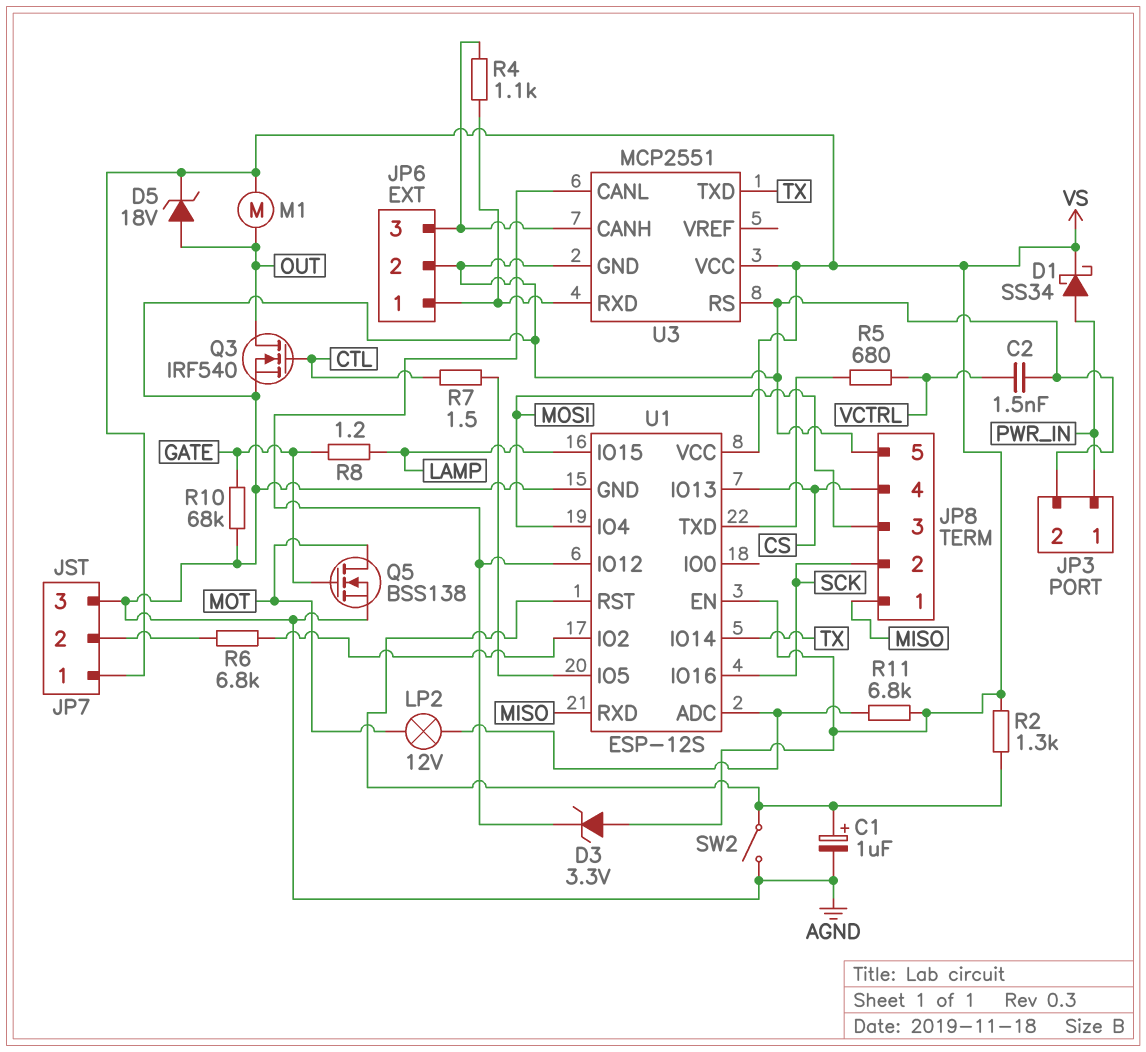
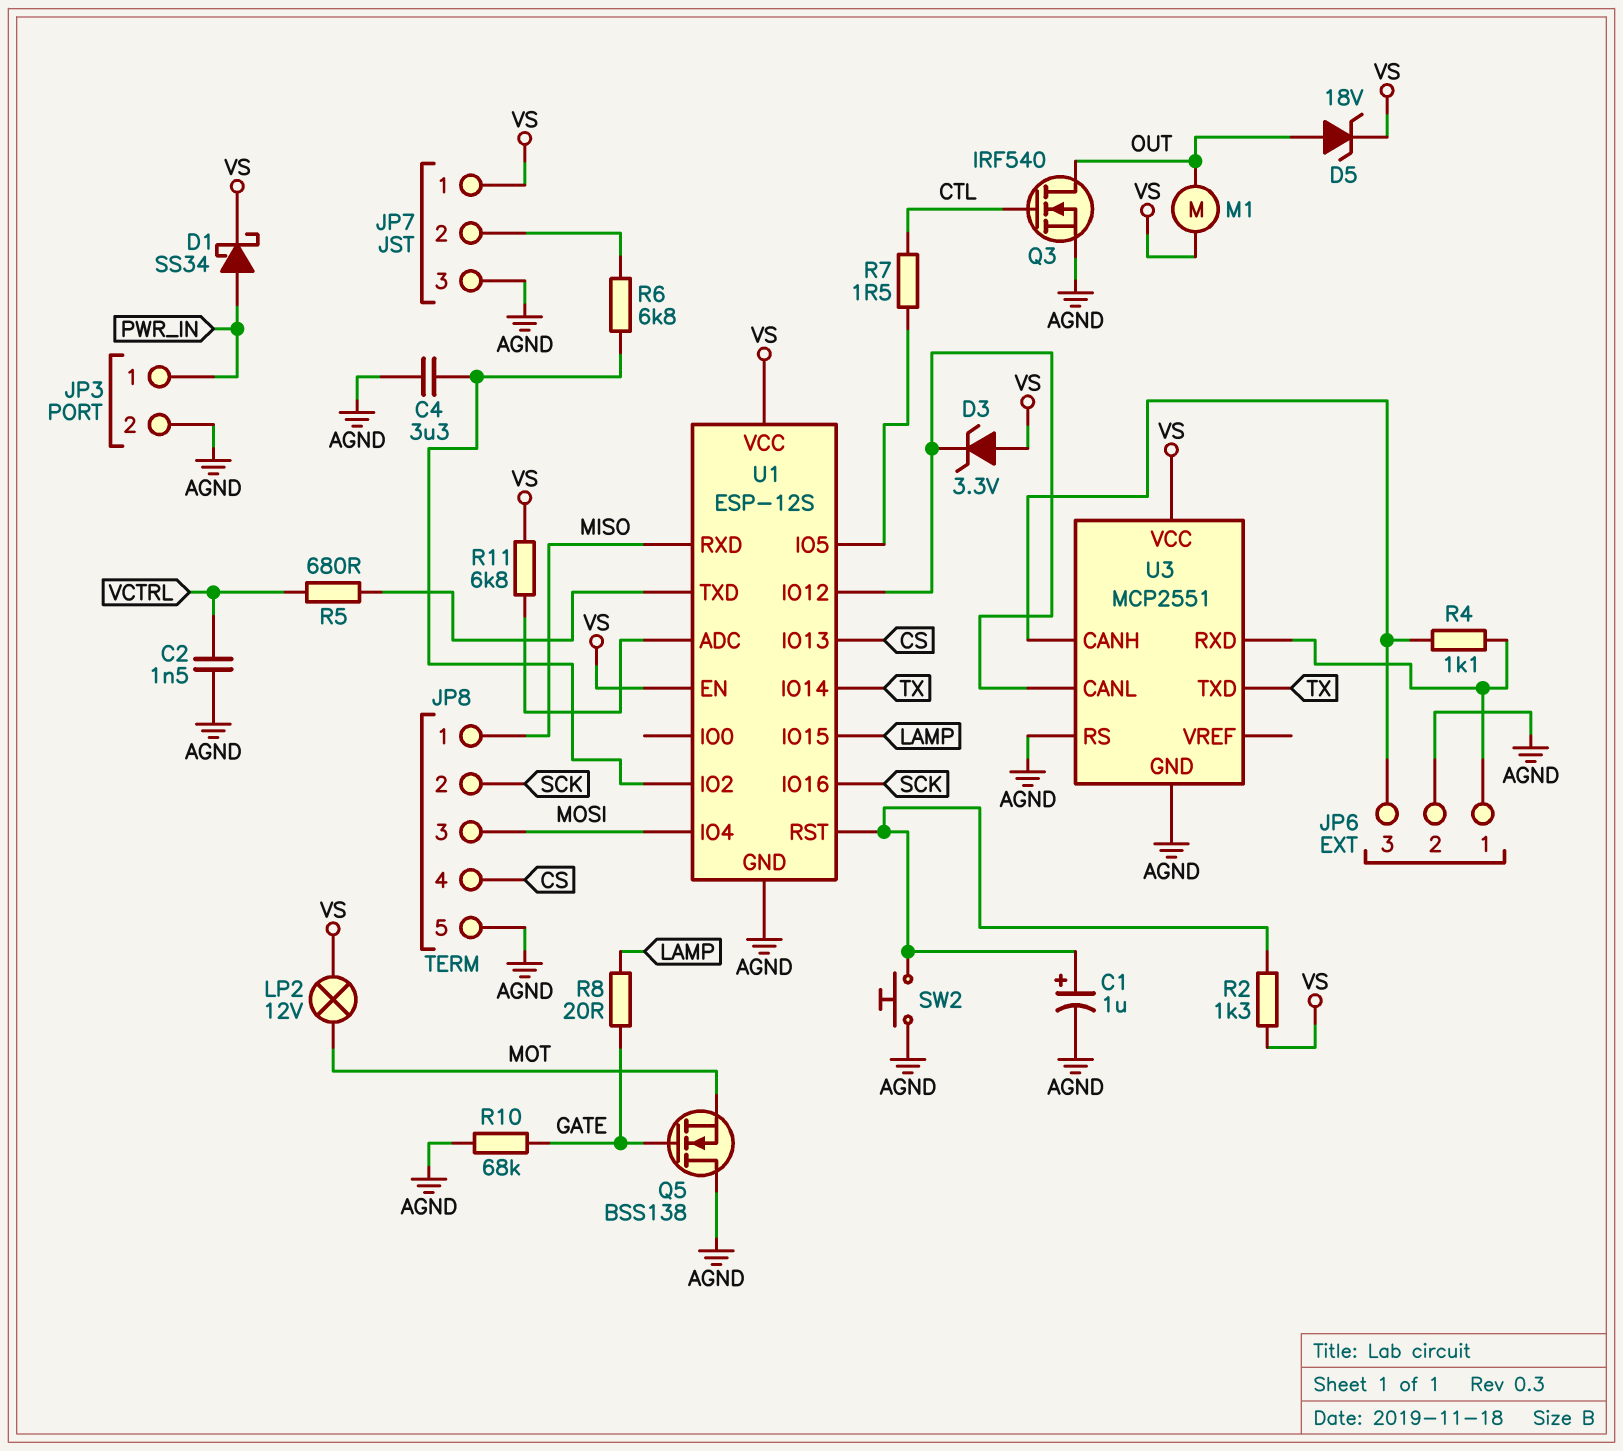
C4: none -> 3.3uF (AGND, U1/IO2)
LP2: lamp 12V (MOT, U1/ADC) -> lamp 12V (MOT, VS)
Q5: NMOS BSS138 (G GATE, D MOT, S AGND) -> NMOS BSS138 (G GATE, D AGND, S MOT)
R8: 1.2 (GATE, LAMP) -> 20 (GATE, LAMP)
SW2: switch (AGND, U1/RST) -> button (AGND, U1/RST)

